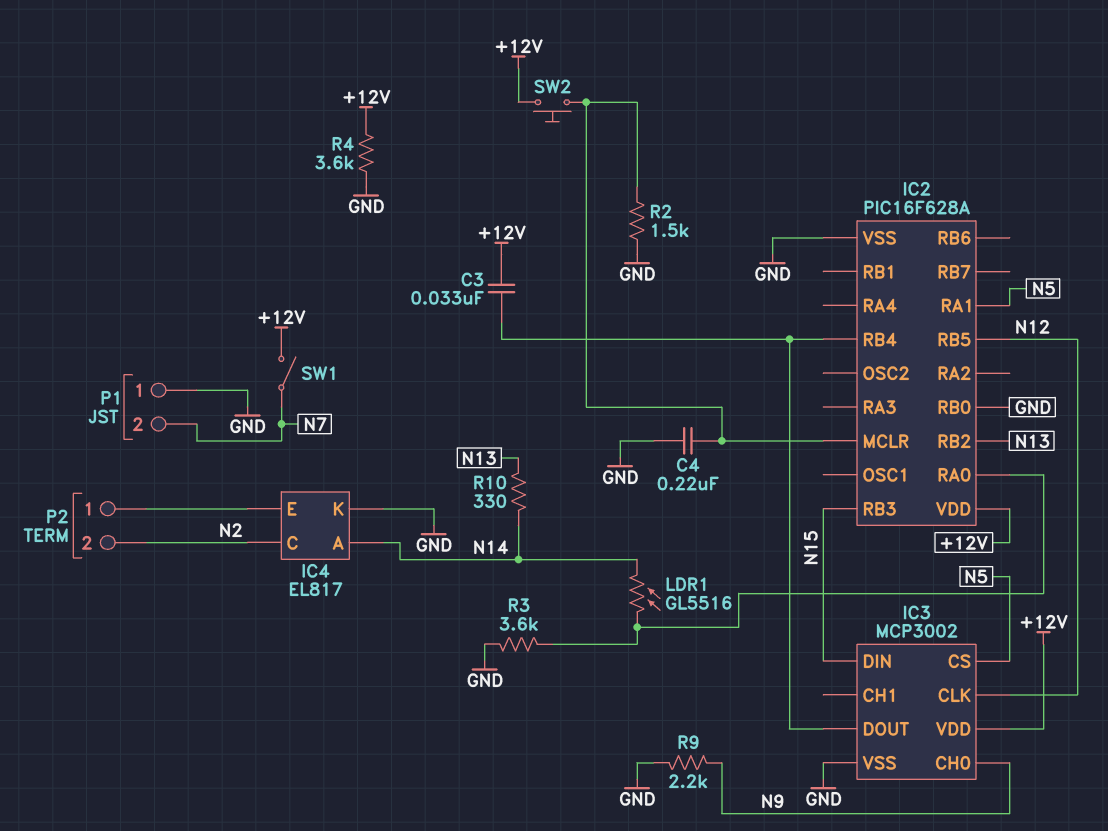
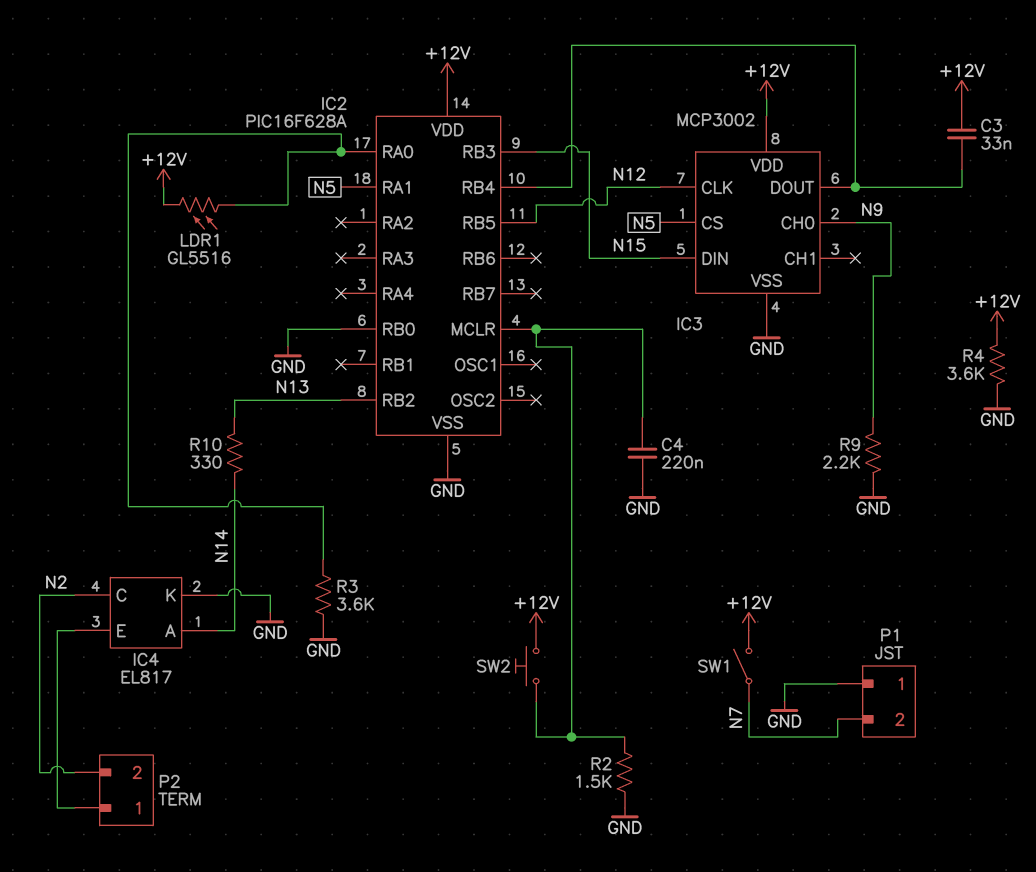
LDR1: GL5516 (IC2/RA0, N14) -> GL5516 (+12V, IC2/RA0)

